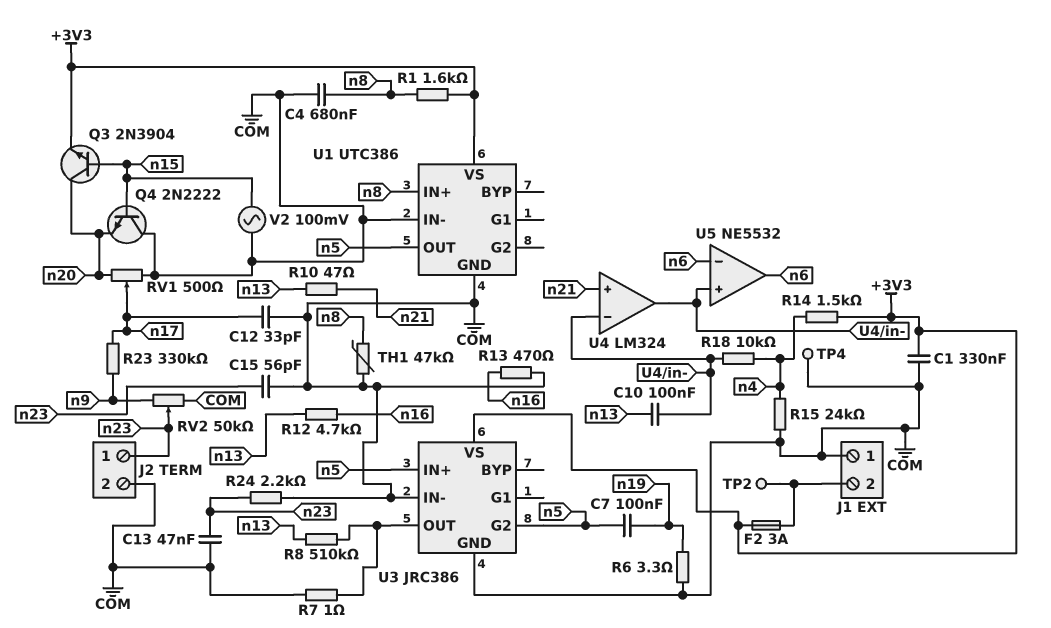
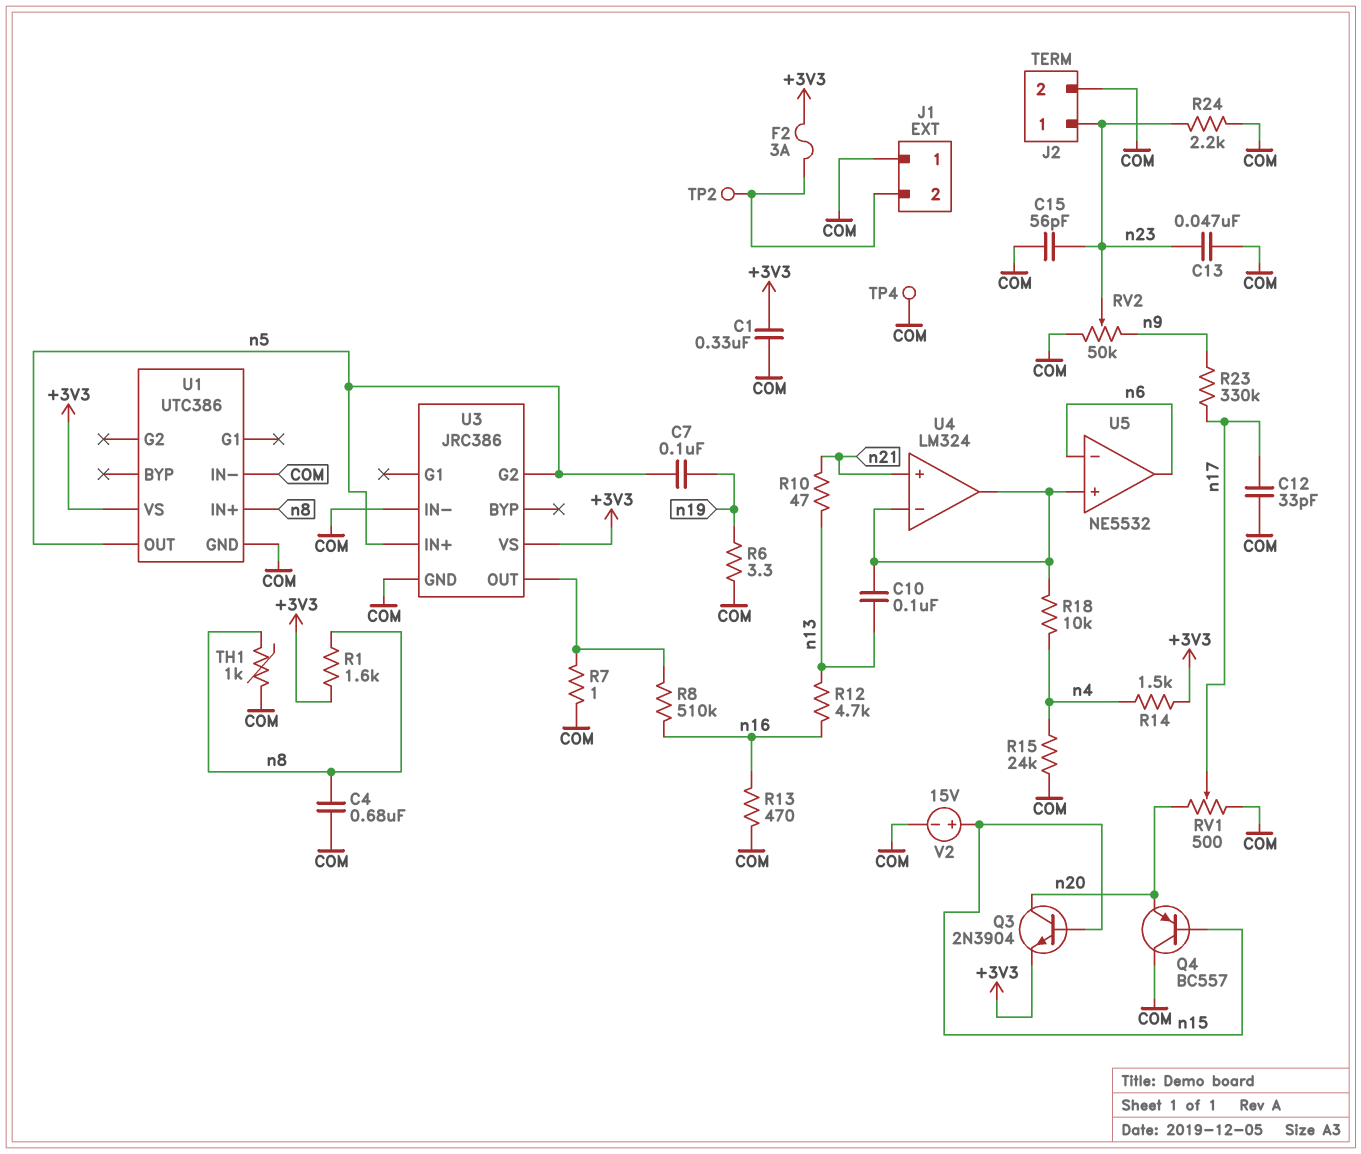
Q4: NPN 2N2222 (B n15, C COM, E n20) -> PNP BC557 (B n15, C COM, E n20)
R8: 510k (U3/OUT, n13) -> 510k (U3/OUT, n16)
TH1: 47k (COM, n8) -> 1k (COM, n8)
V2: AC 100mV (COM, n15) -> 15V (plus n15, minus COM)

